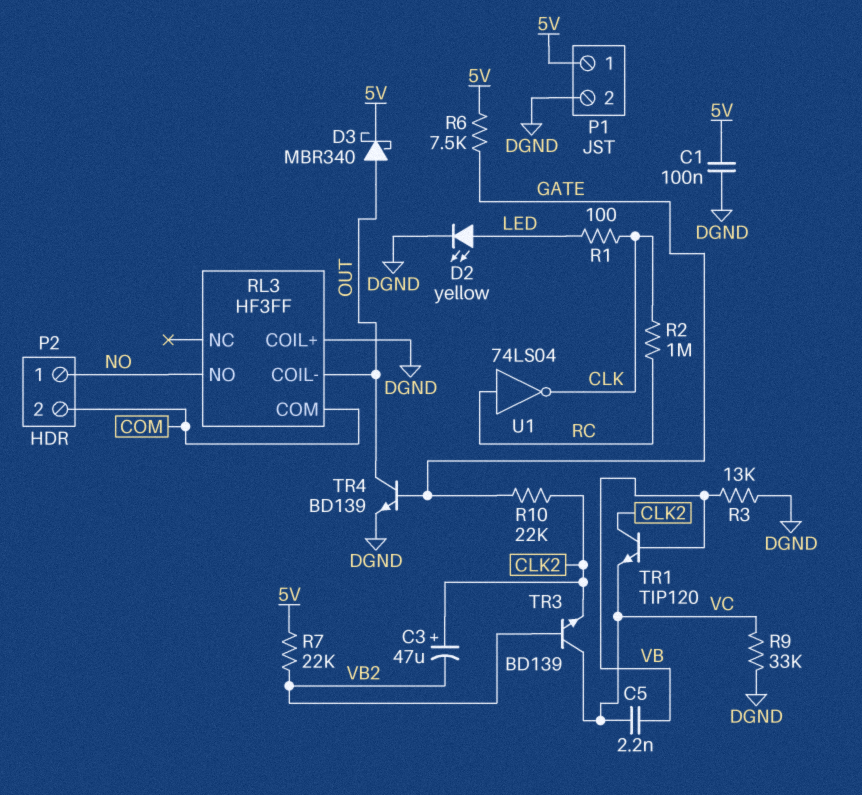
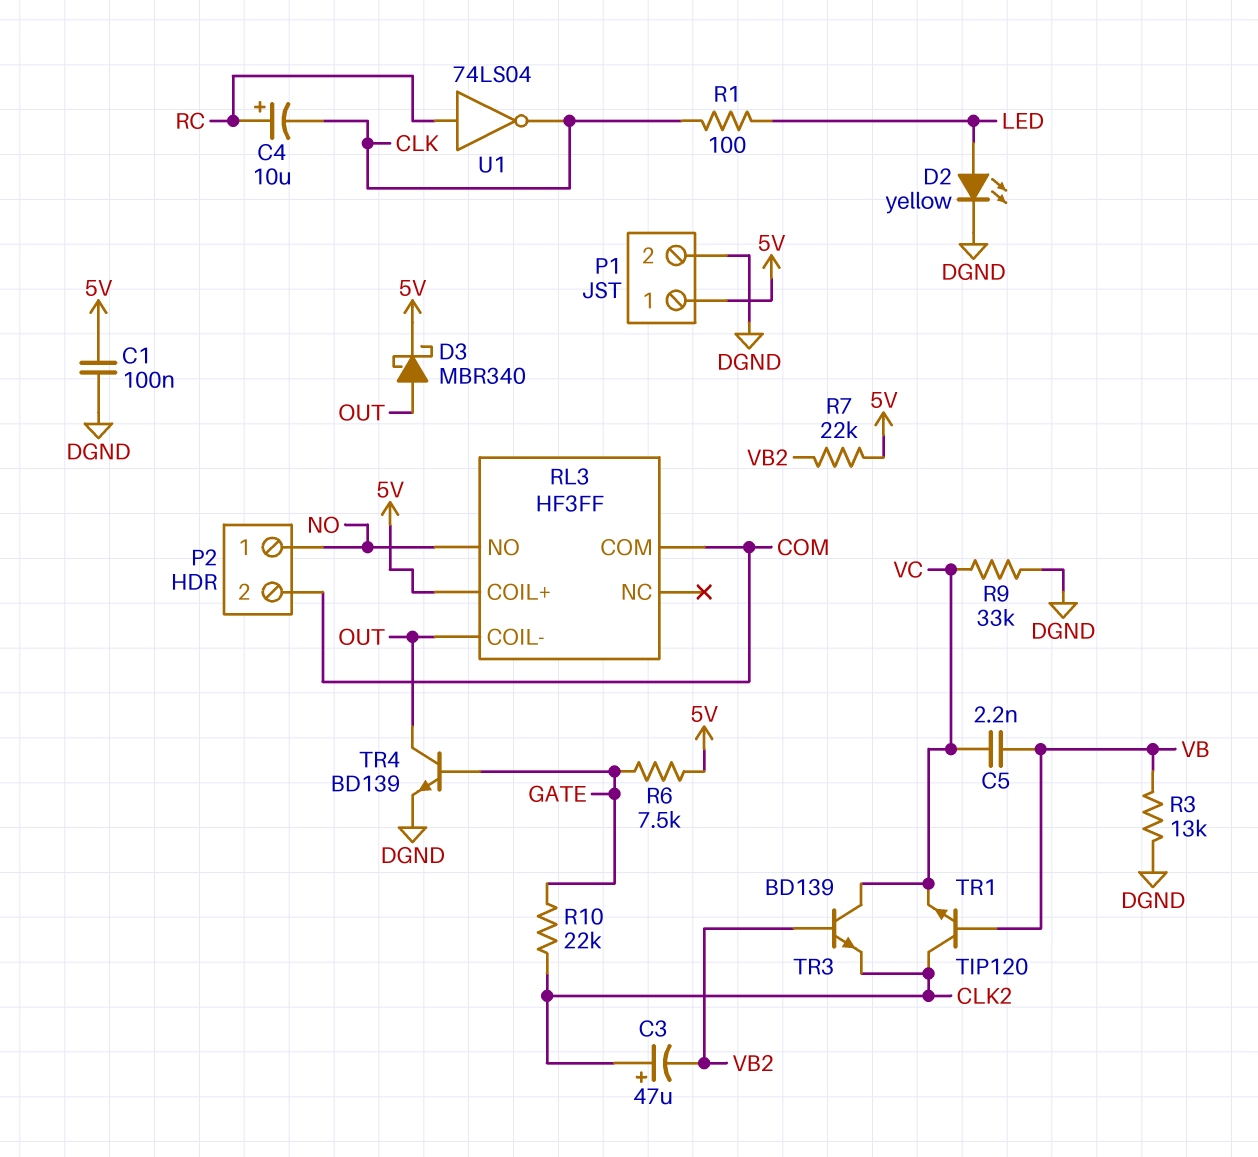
C4: none -> 10uF (plus RC, minus CLK)
R2: 1M (CLK, RC) -> none
RL3 pin COIL+: DGND -> 5V

